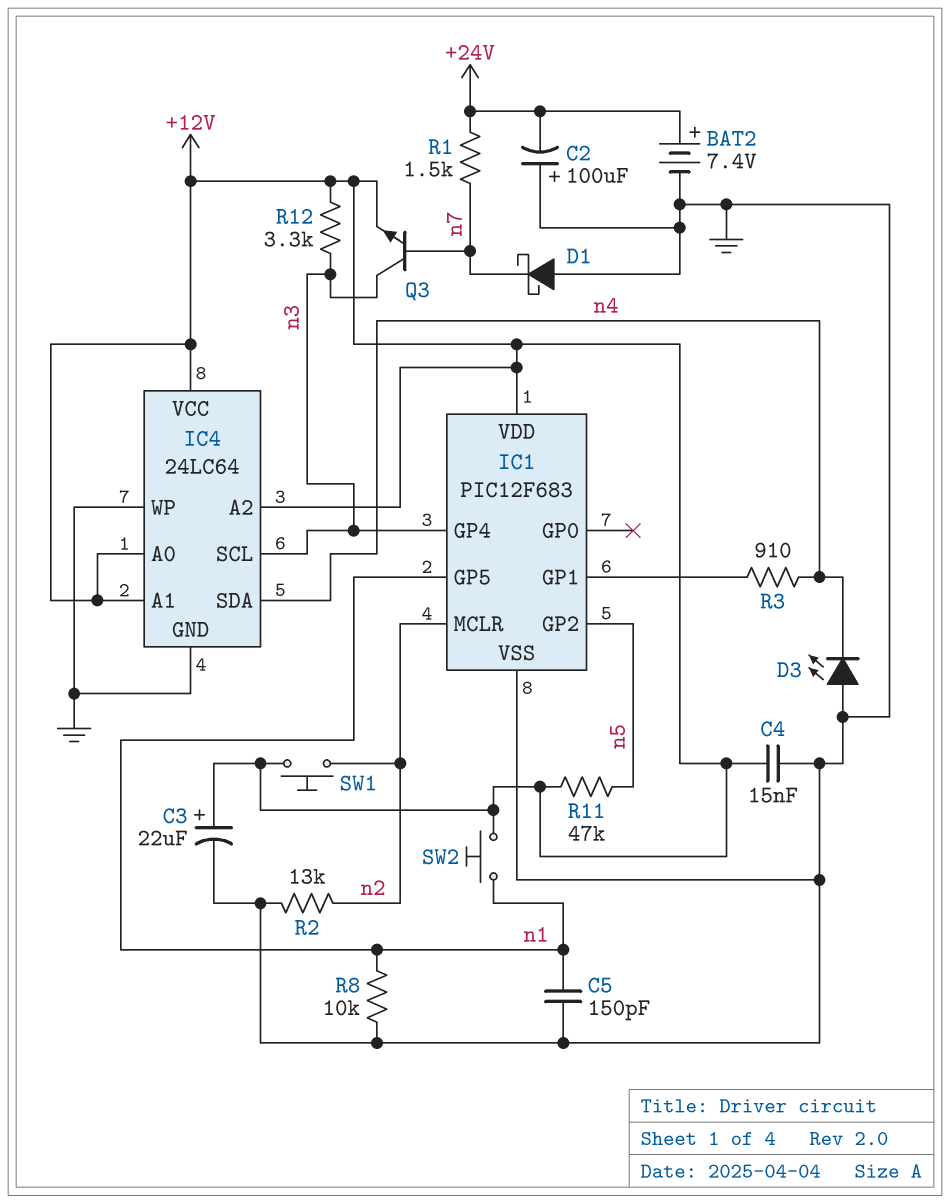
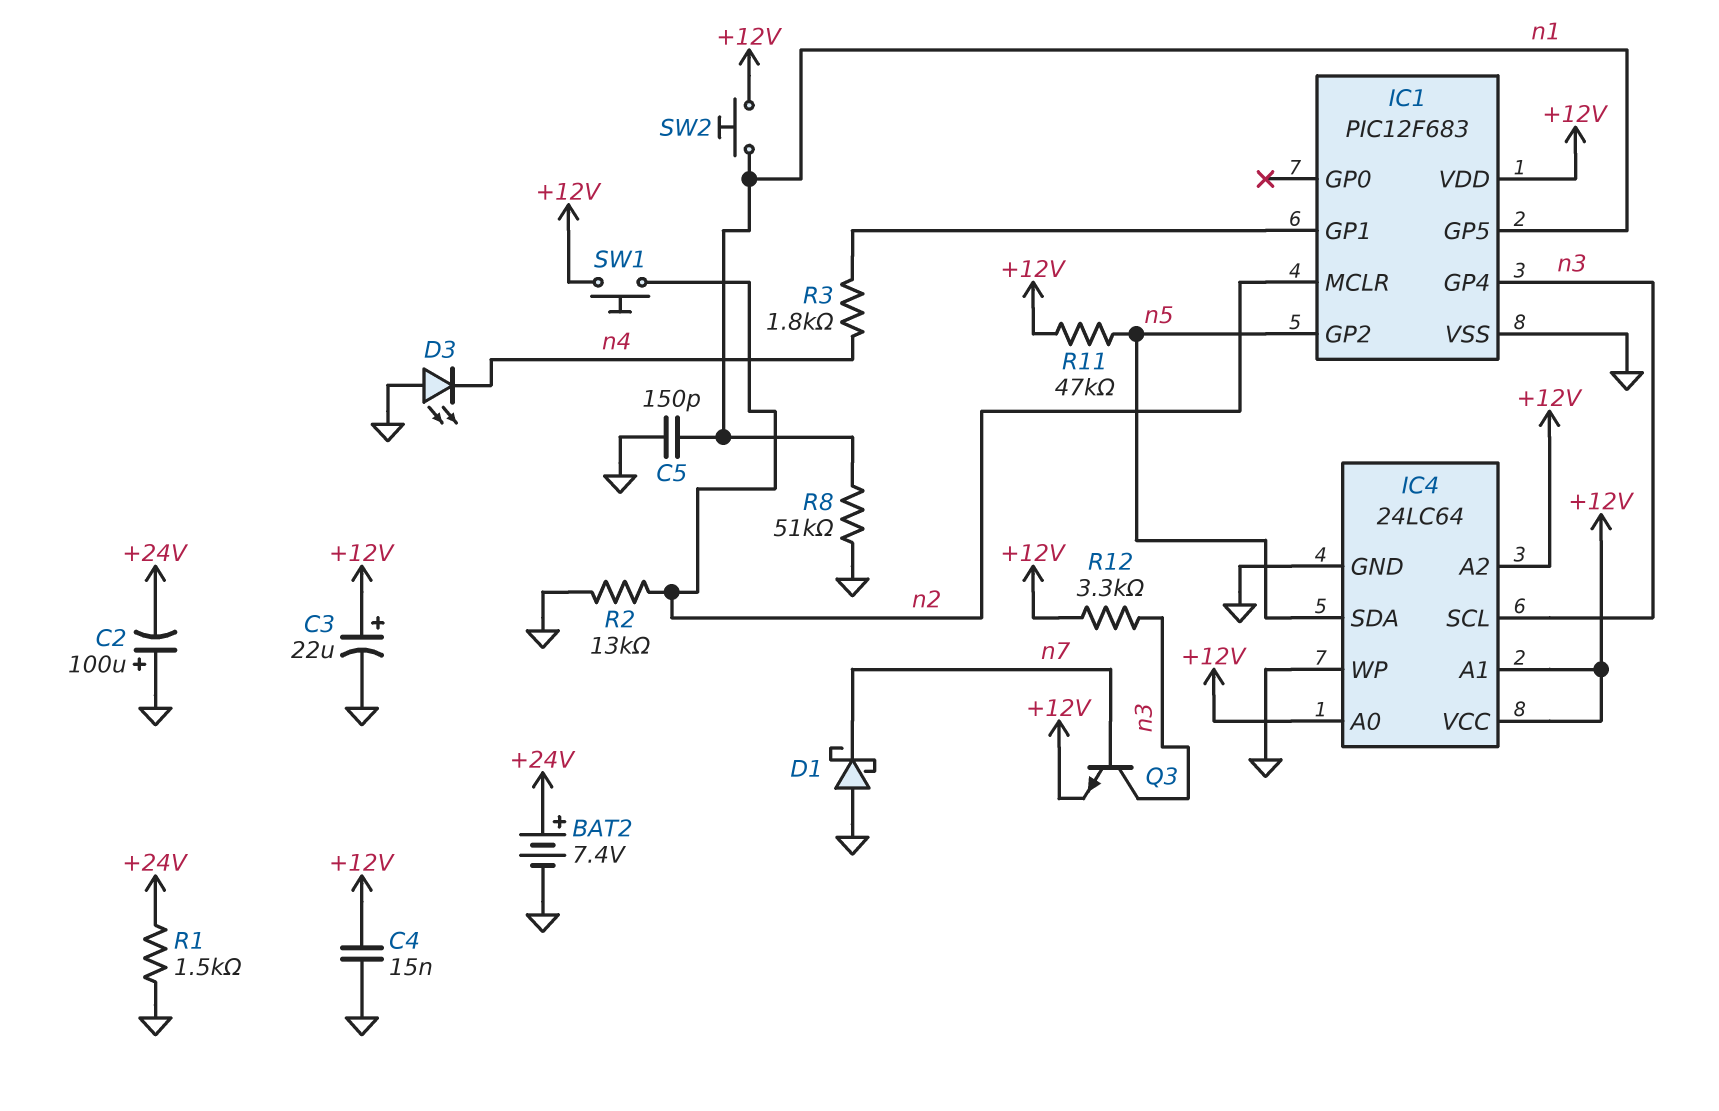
IC4 pin SDA: n4 -> n5
R1: 1.5k (+24V, n7) -> 1.5k (+24V, GND)
R3: 910 (IC1/GP1, n4) -> 1.8k (IC1/GP1, n4)
R8: 10k (GND, n1) -> 51k (GND, n1)

